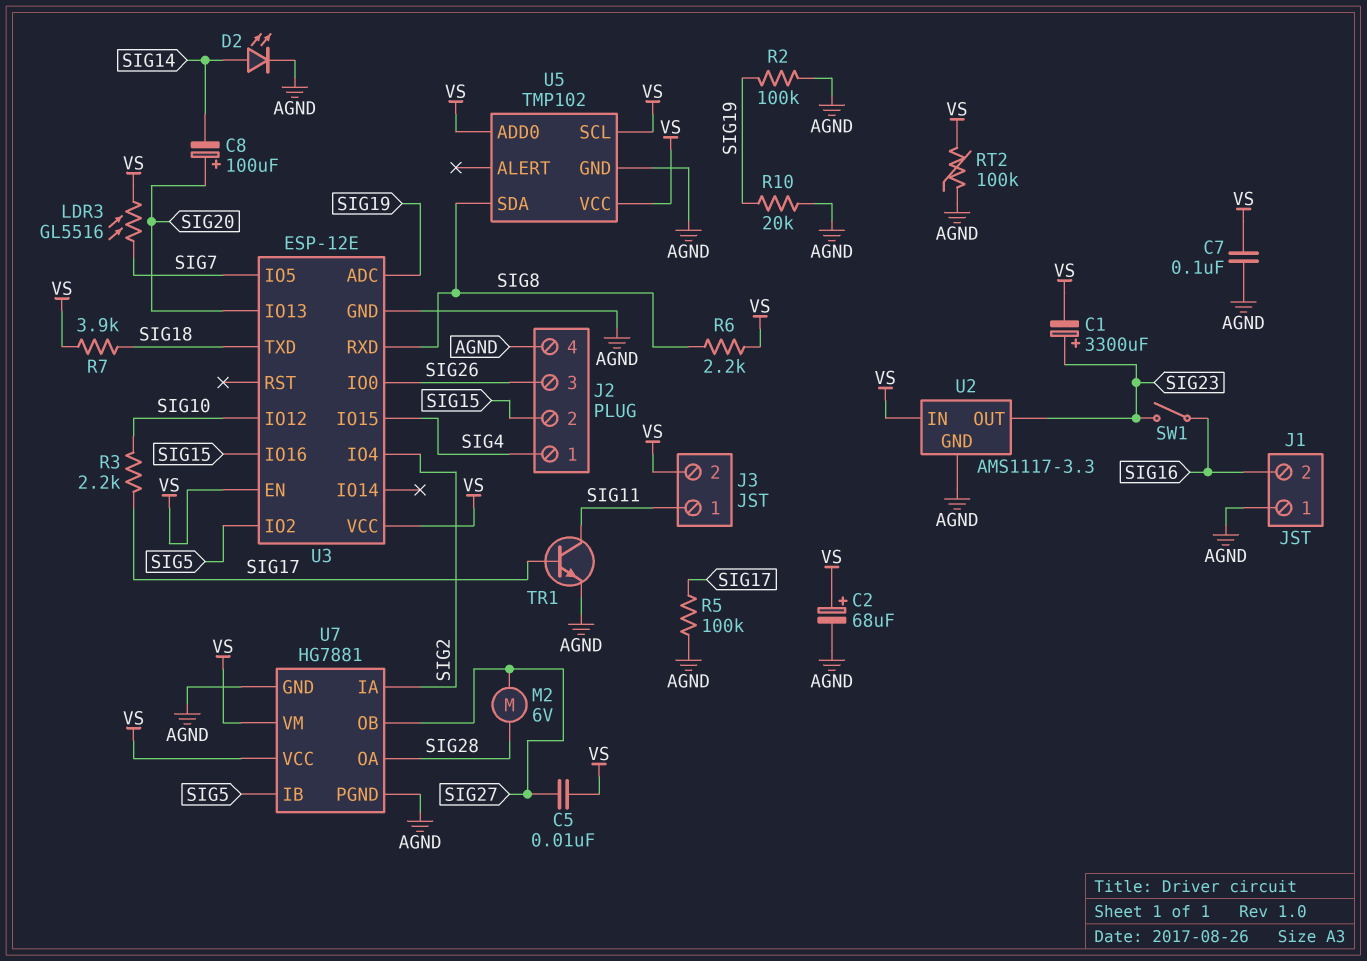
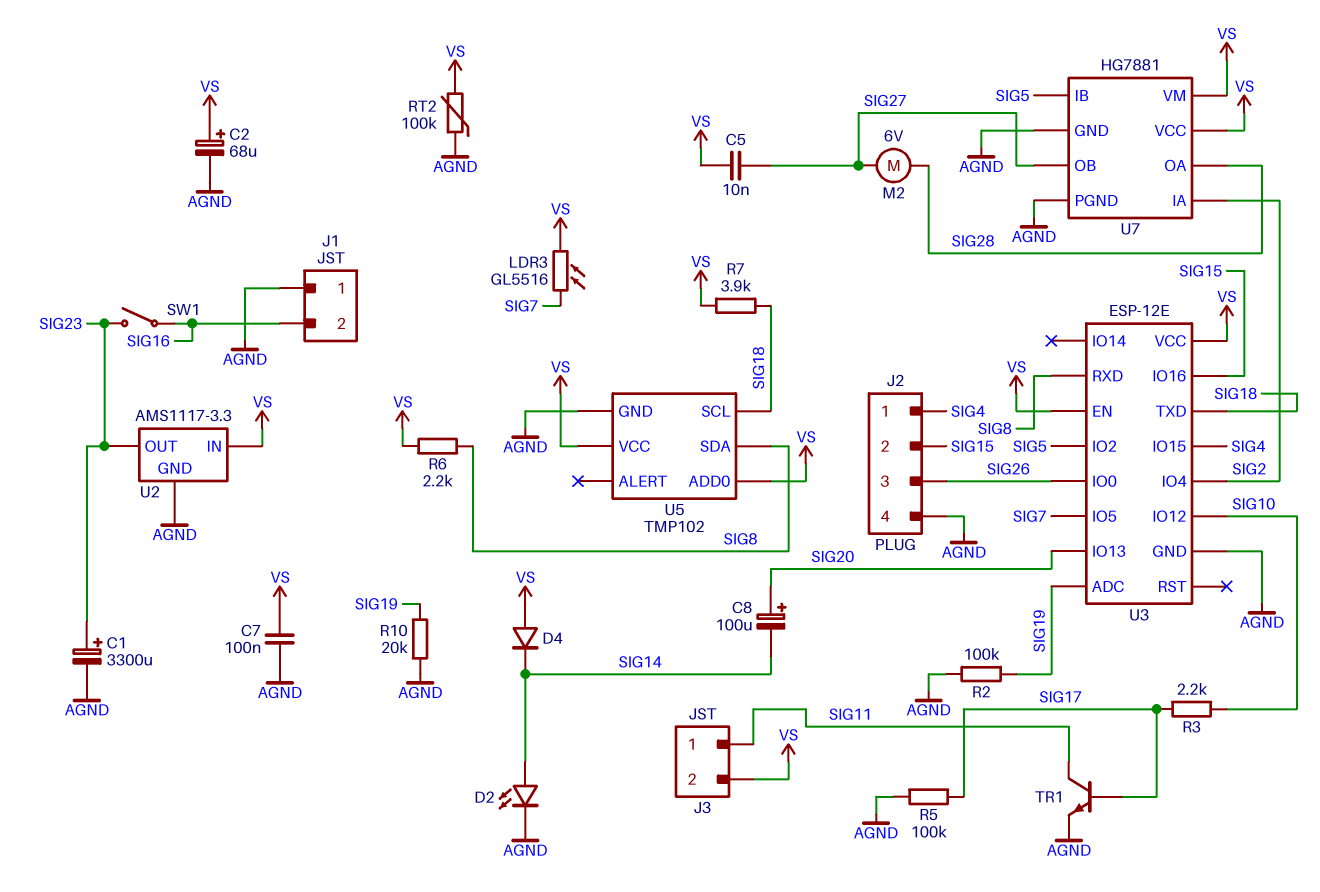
C1: 3300uF (plus SIG23, minus VS) -> 3300uF (plus SIG23, minus AGND)
D4: none -> diode (A VS, K SIG14)
U5 pin SCL: VS -> SIG18

